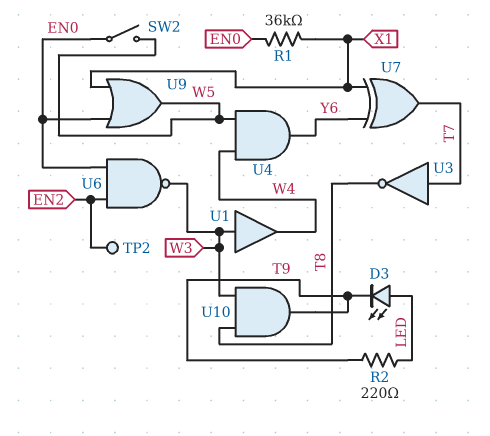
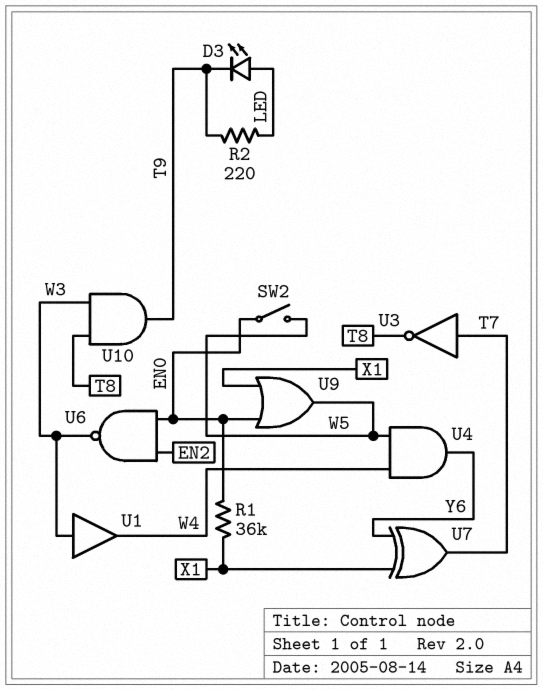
TP2: test point (EN2) -> none

